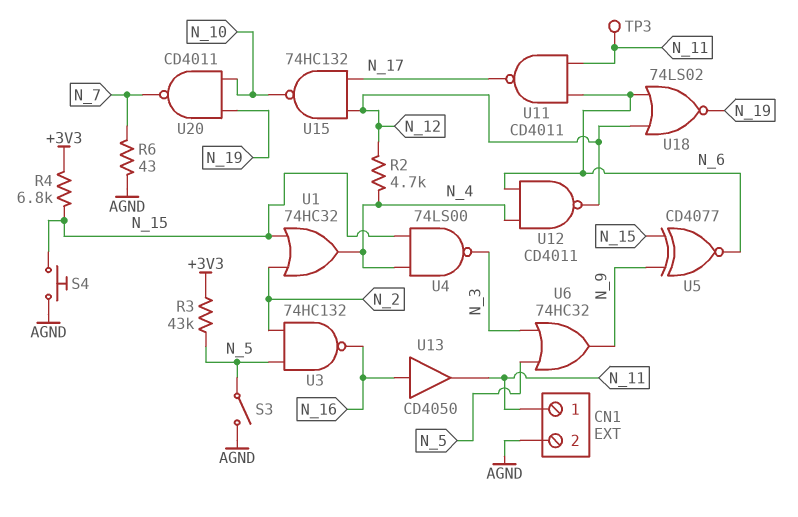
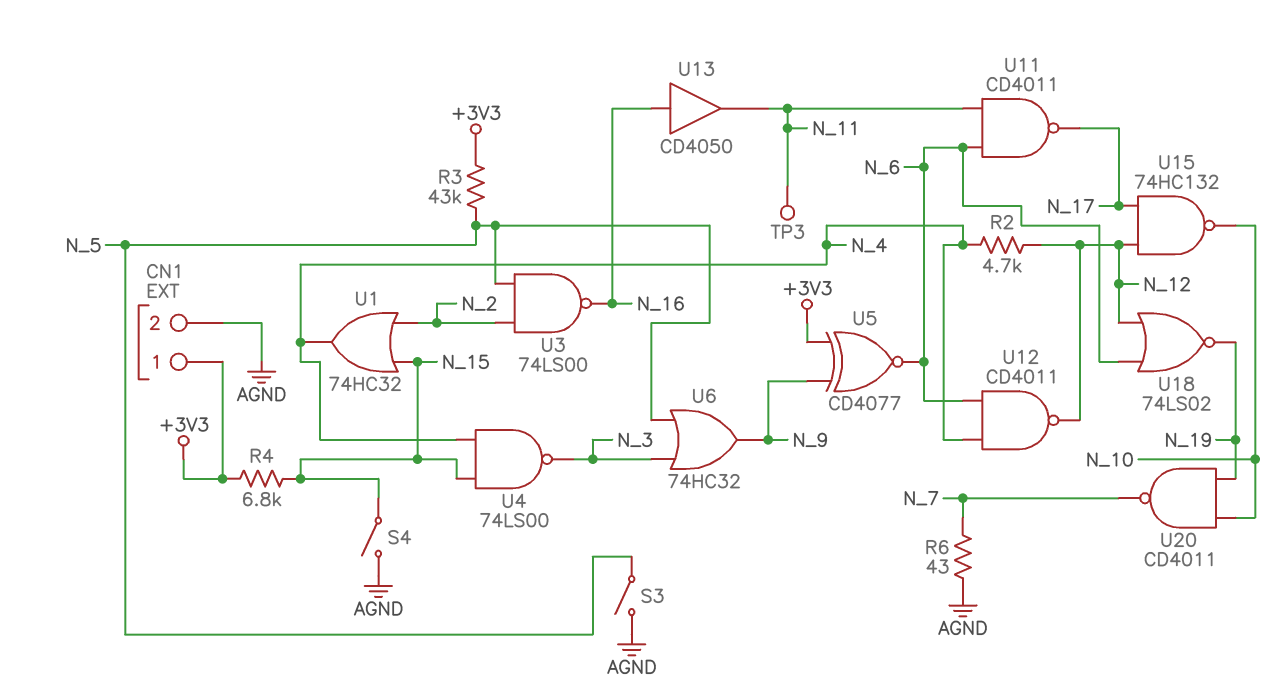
CN1 pin 1: N_11 -> +3V3
S4: button (AGND, N_15) -> switch (AGND, N_15)
U3: NAND 74HC132 (in N_2, in N_5, out N_16) -> NAND 74LS00 (in N_2, in N_5, out N_16)
U5: XNOR CD4077 (in N_9, in N_15, out N_6) -> XNOR CD4077 (in +3V3, in N_9, out N_6)

